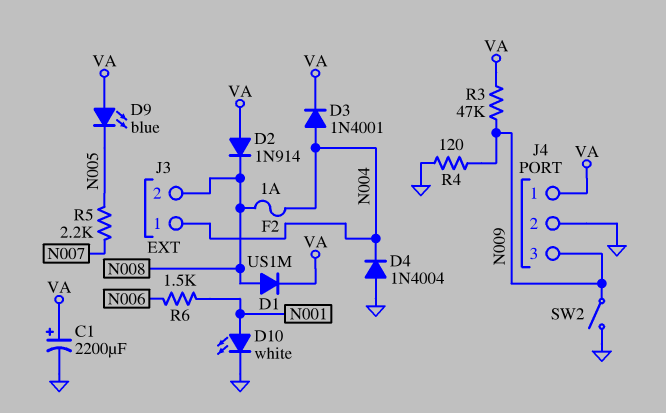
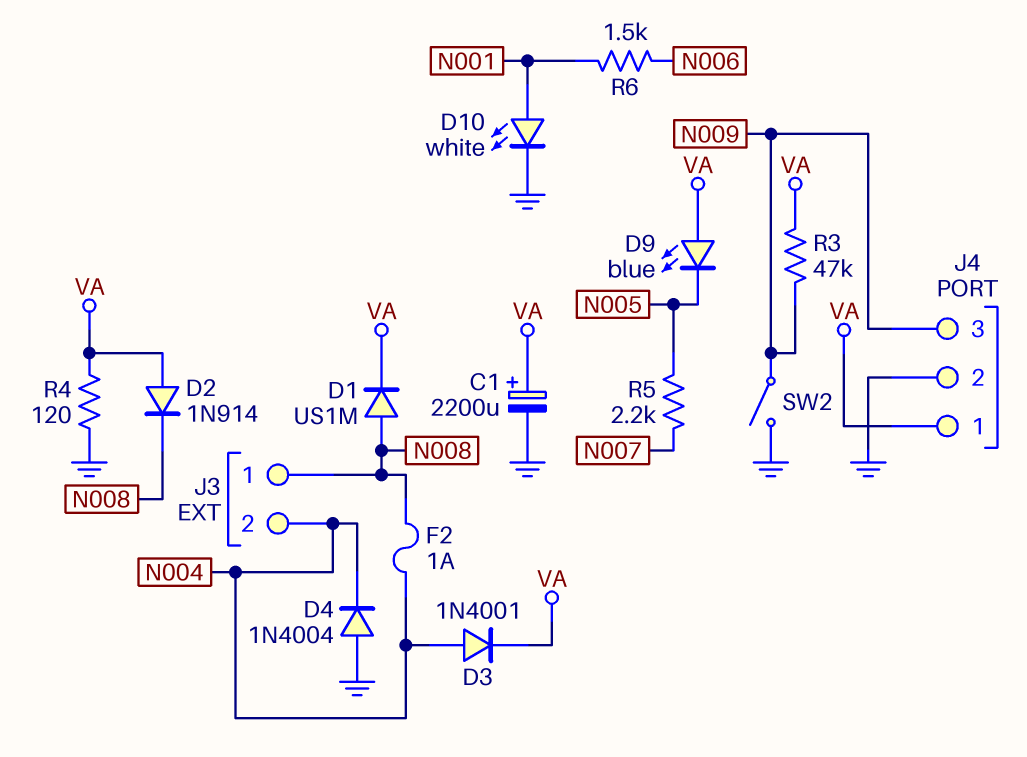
J3 pin 1: N004 -> N008
J3 pin 2: N008 -> N004
R4: 120 (GND, N009) -> 120 (GND, VA)

